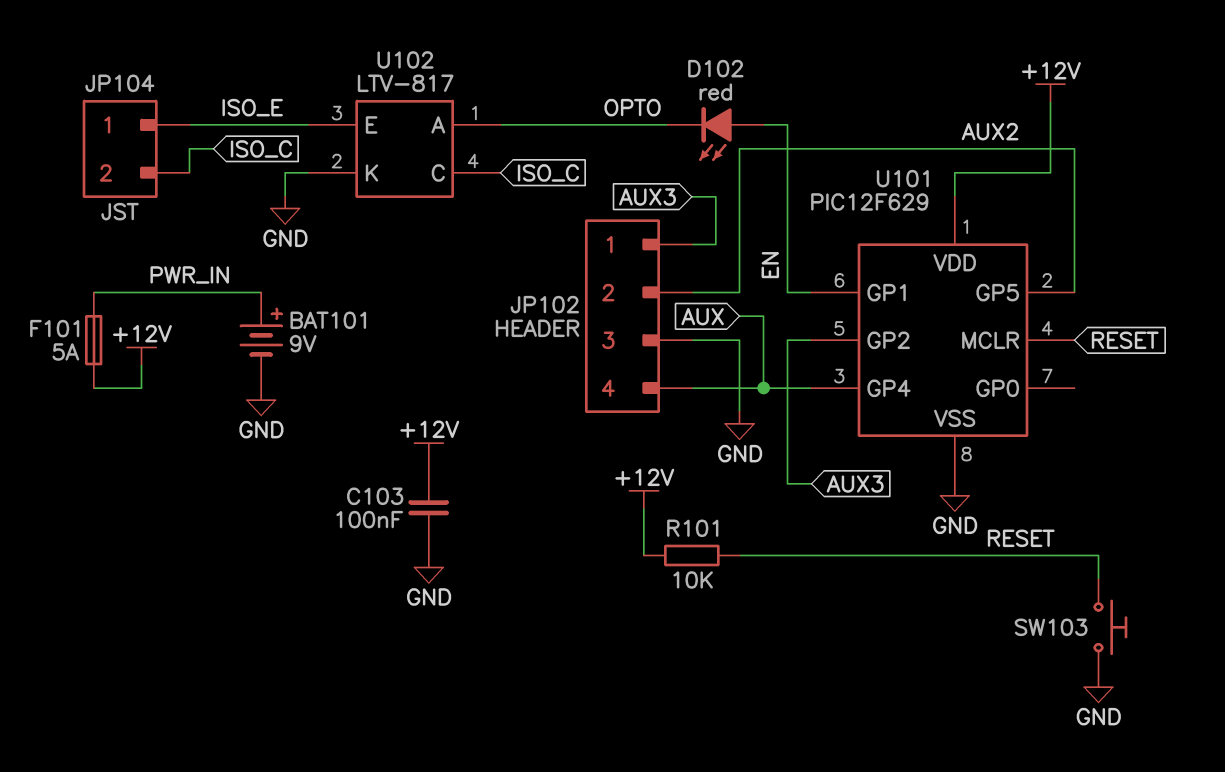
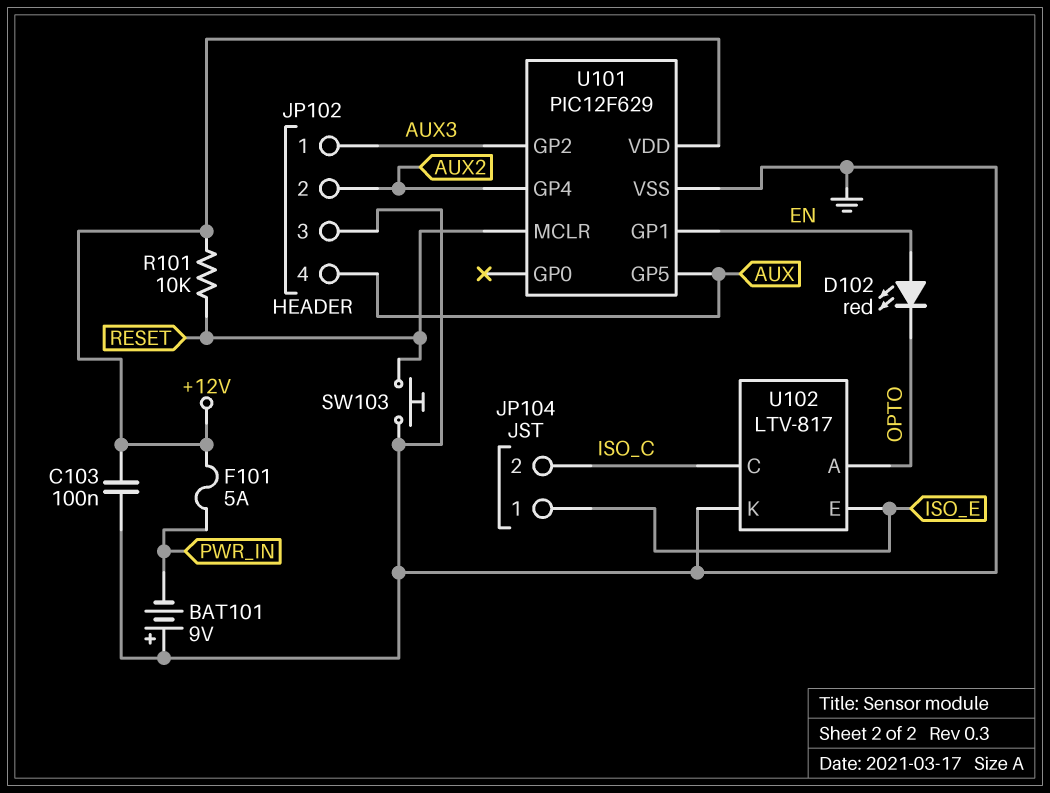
BAT101: 9V (plus PWR_IN, minus GND) -> 9V (plus GND, minus PWR_IN)
U101 pin GP4: AUX -> AUX2
U101 pin GP5: AUX2 -> AUX

